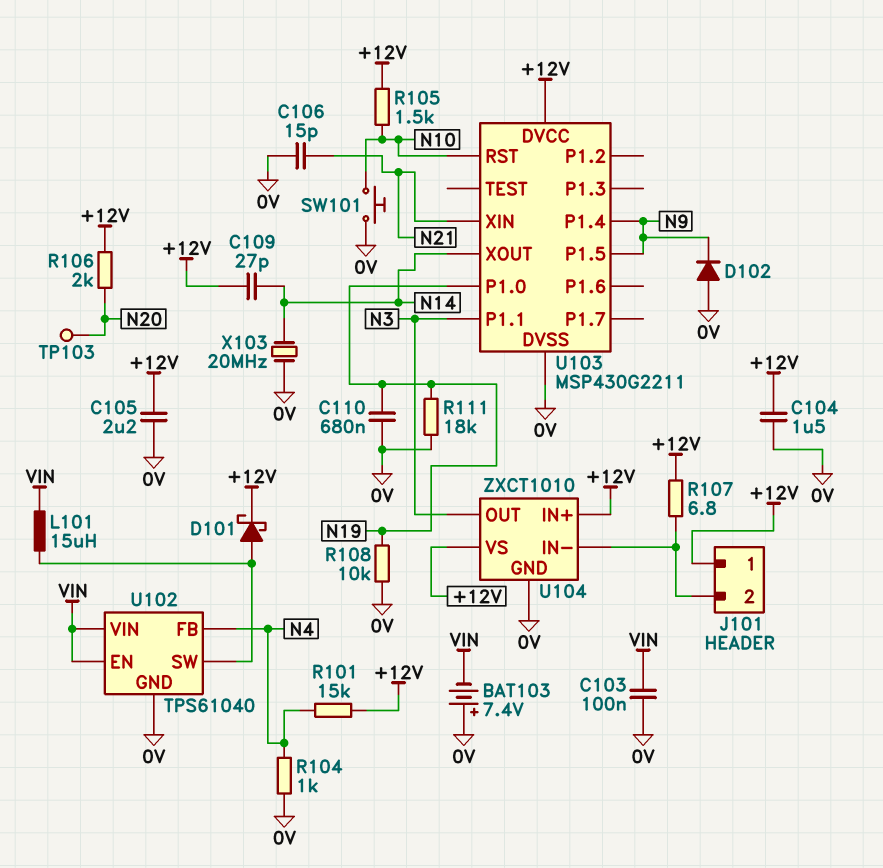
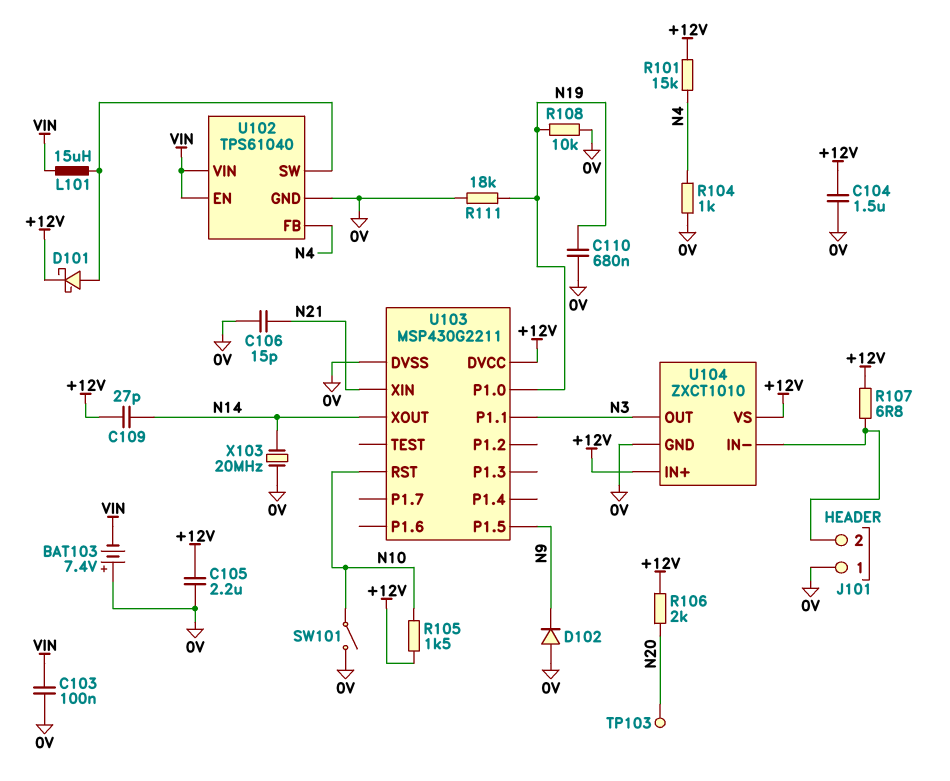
J101 pin 1: +12V -> 0V
SW101: button (0V, N10) -> switch (0V, N10)
U103 pin P1.4: N9 -> none

